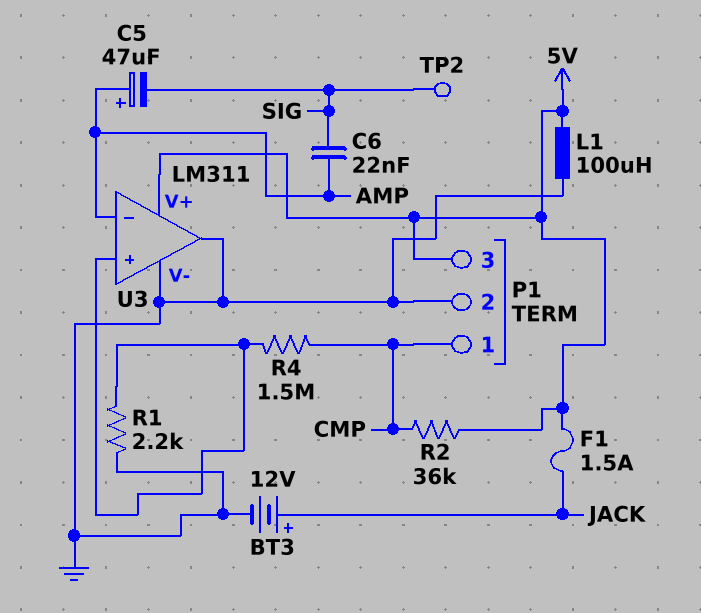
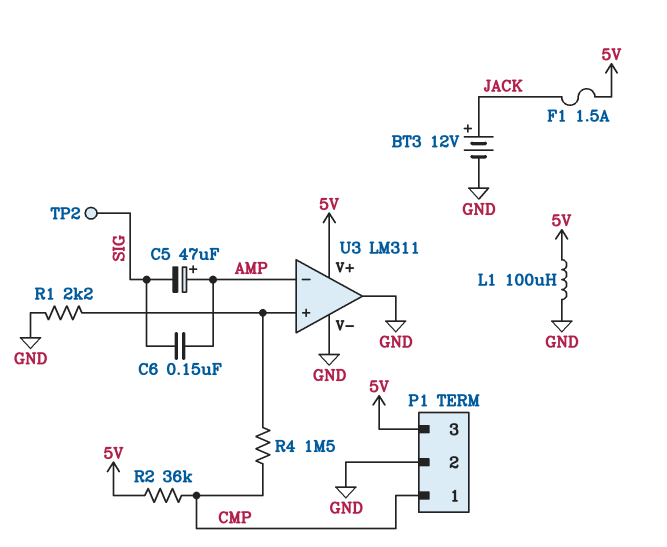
C6: 22nF (AMP, SIG) -> 150nF (AMP, SIG)

